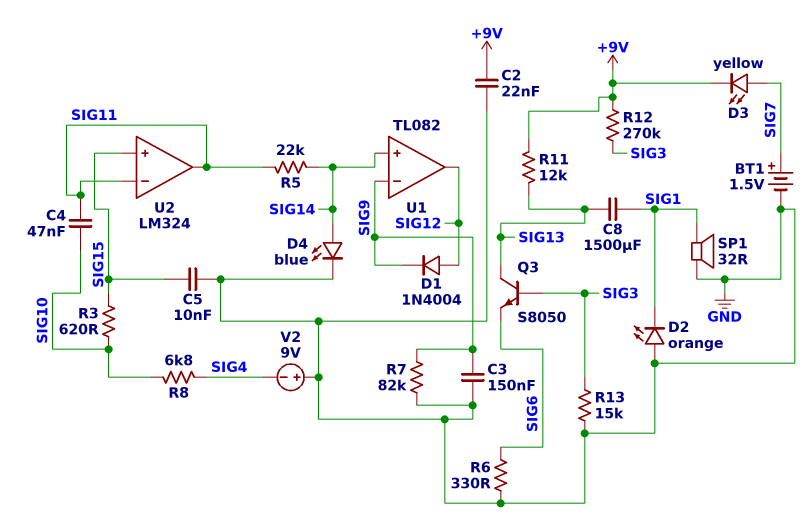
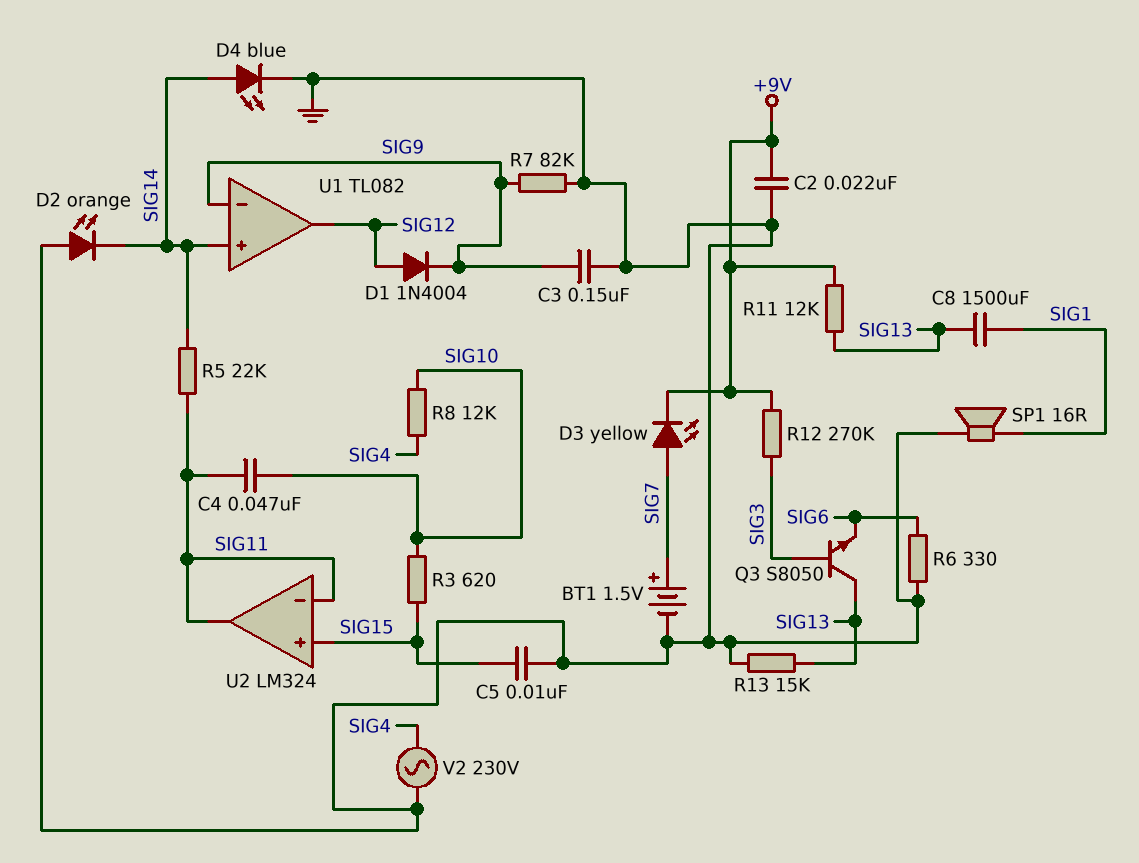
D2: LED orange (A GND, K SIG1) -> LED orange (A GND, K SIG14)
R8: 6.8k (SIG4, SIG10) -> 12k (SIG4, SIG10)
R13: 15k (GND, SIG3) -> 15k (GND, SIG13)
SP1: speaker 32R (GND, SIG1) -> speaker 16R (GND, SIG1)
V2: 9V (plus GND, minus SIG4) -> AC 230V (GND, SIG4)

